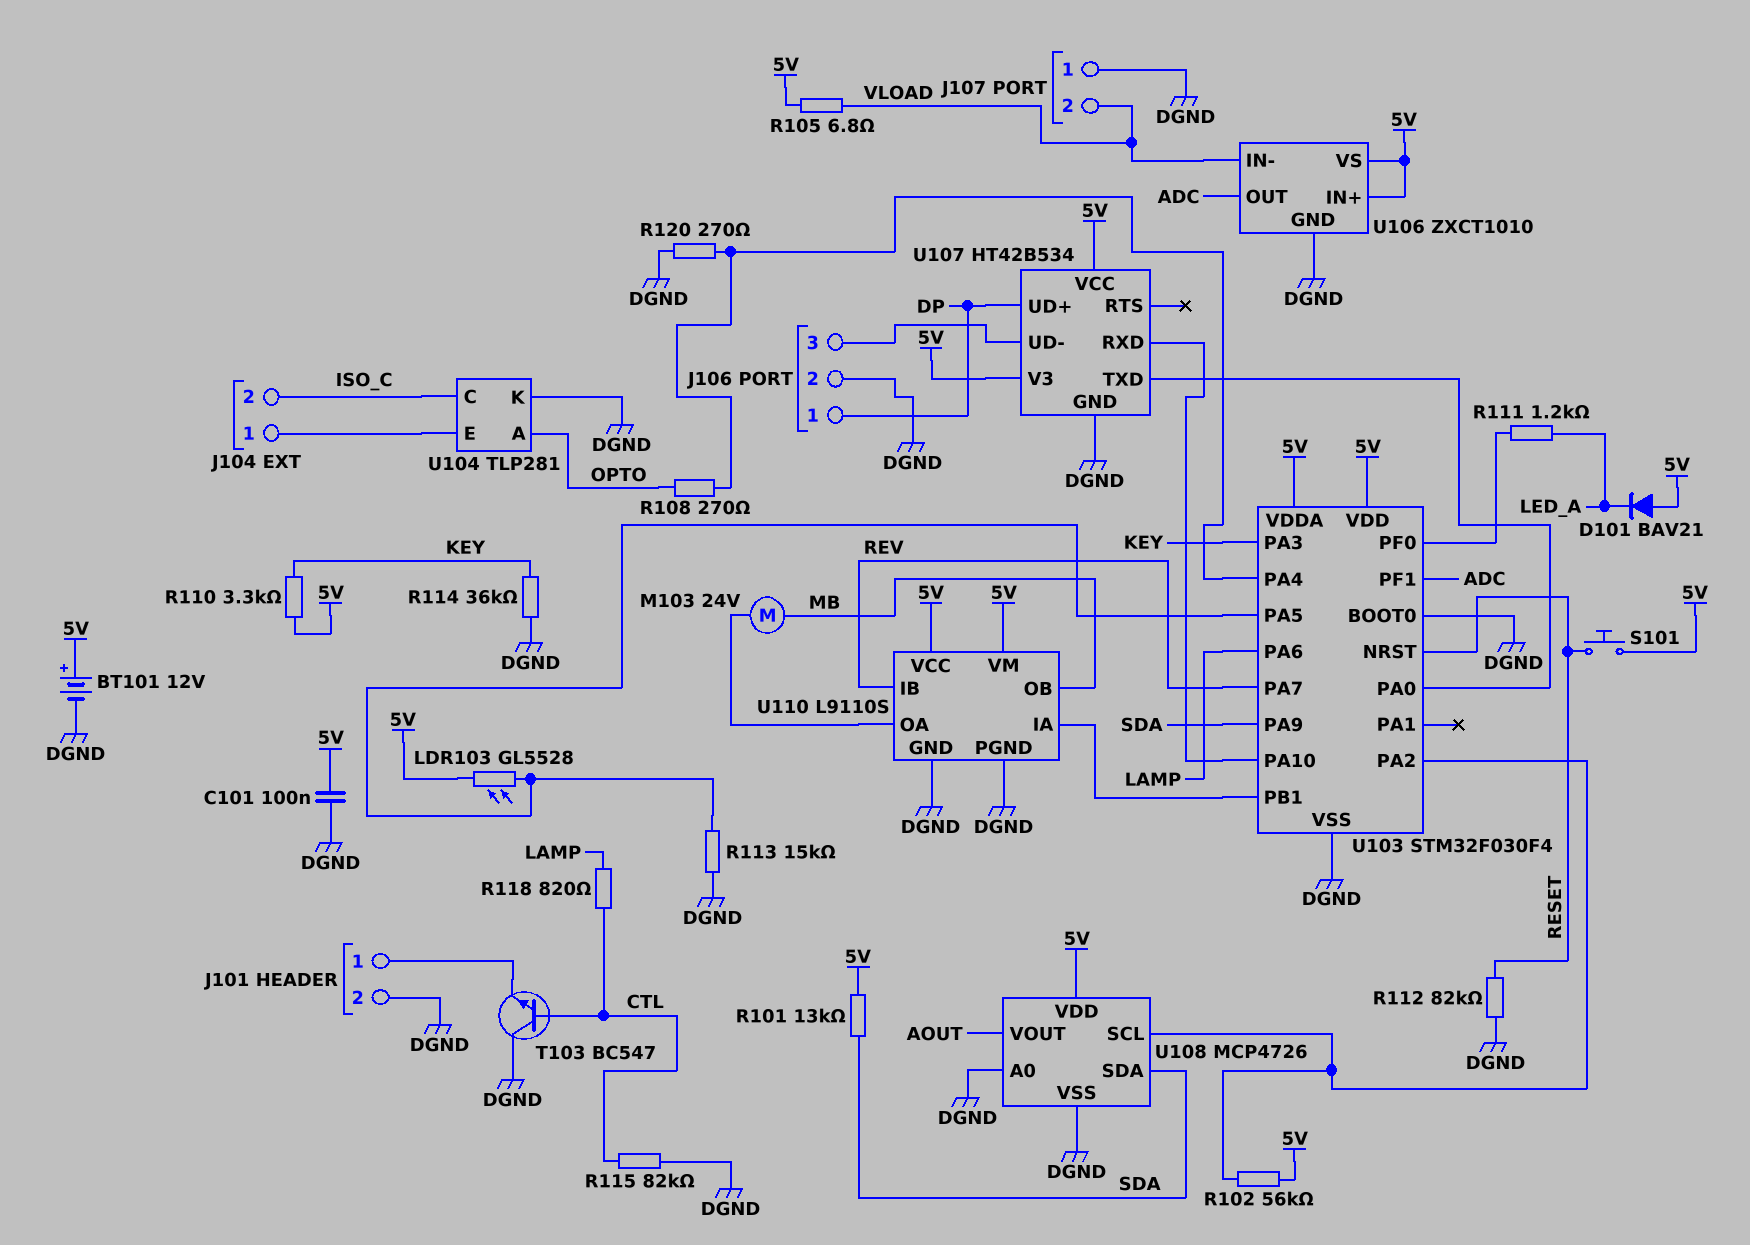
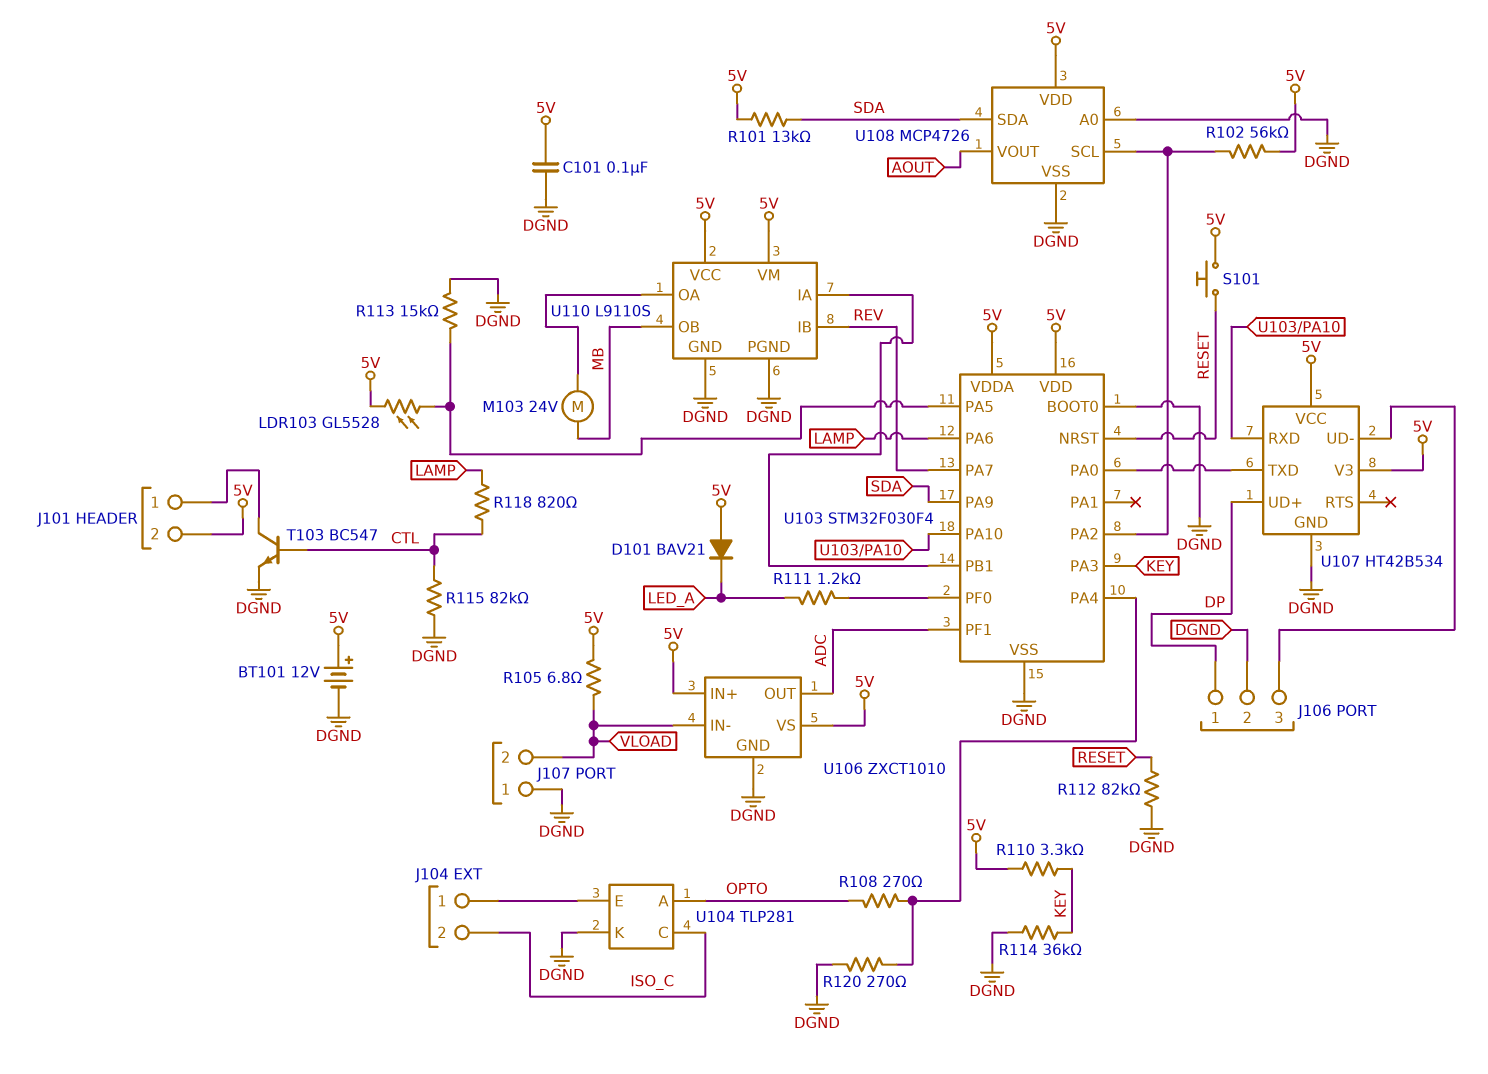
J101 pin 2: DGND -> 5V
T103: NPN BC547 (B CTL, C DGND, E J101/1) -> NPN BC547 (B CTL, C J101/1, E DGND)

